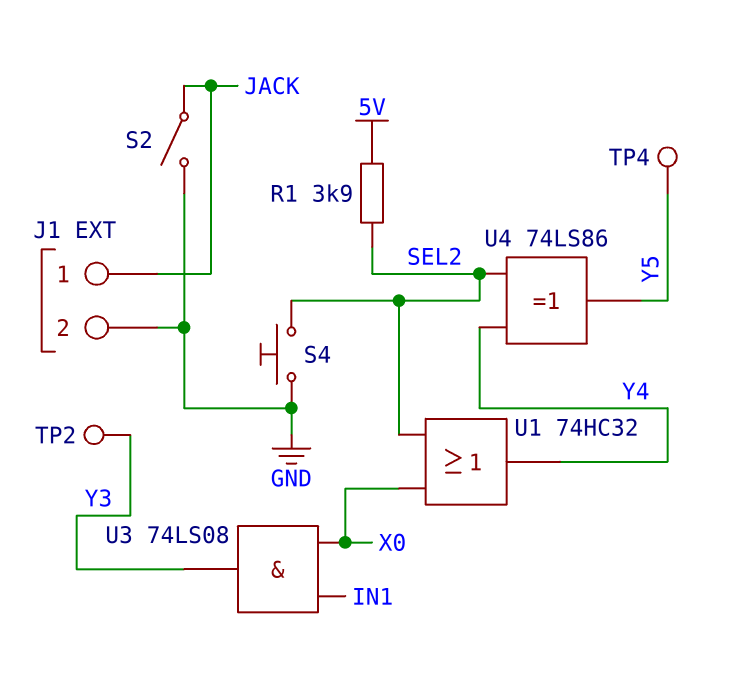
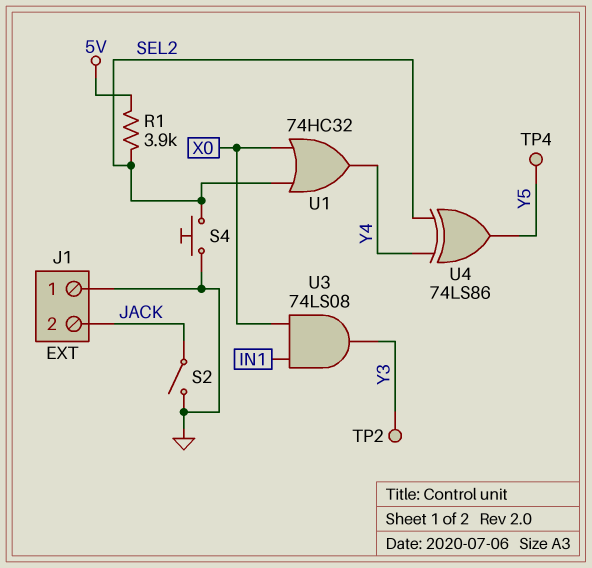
J1 pin 1: JACK -> GND
J1 pin 2: GND -> JACK

